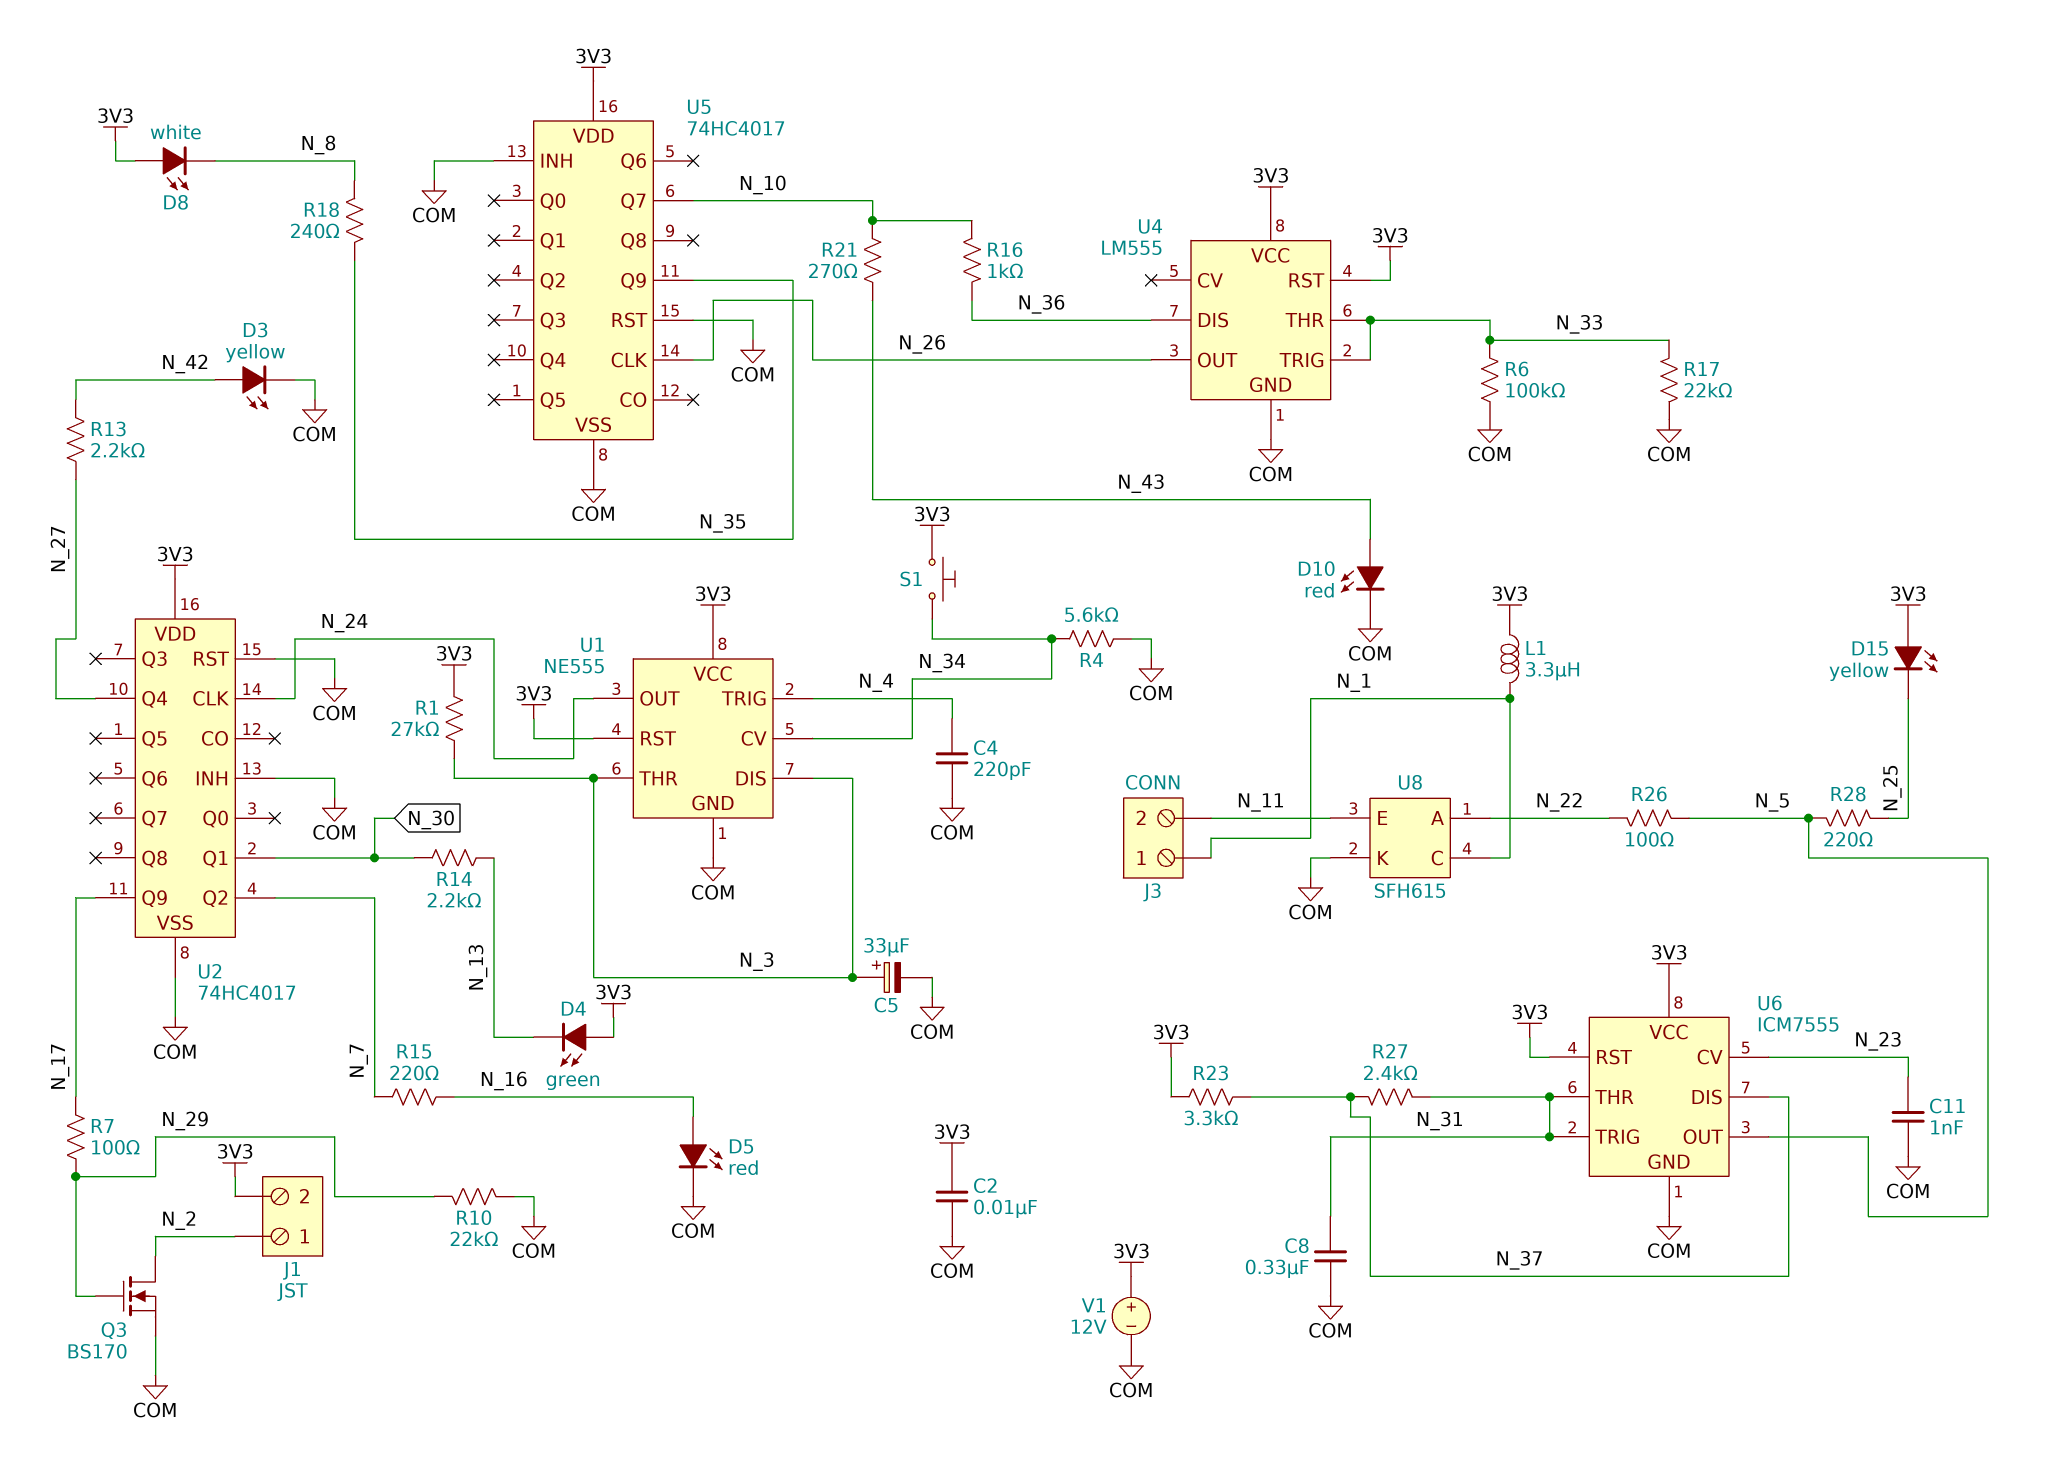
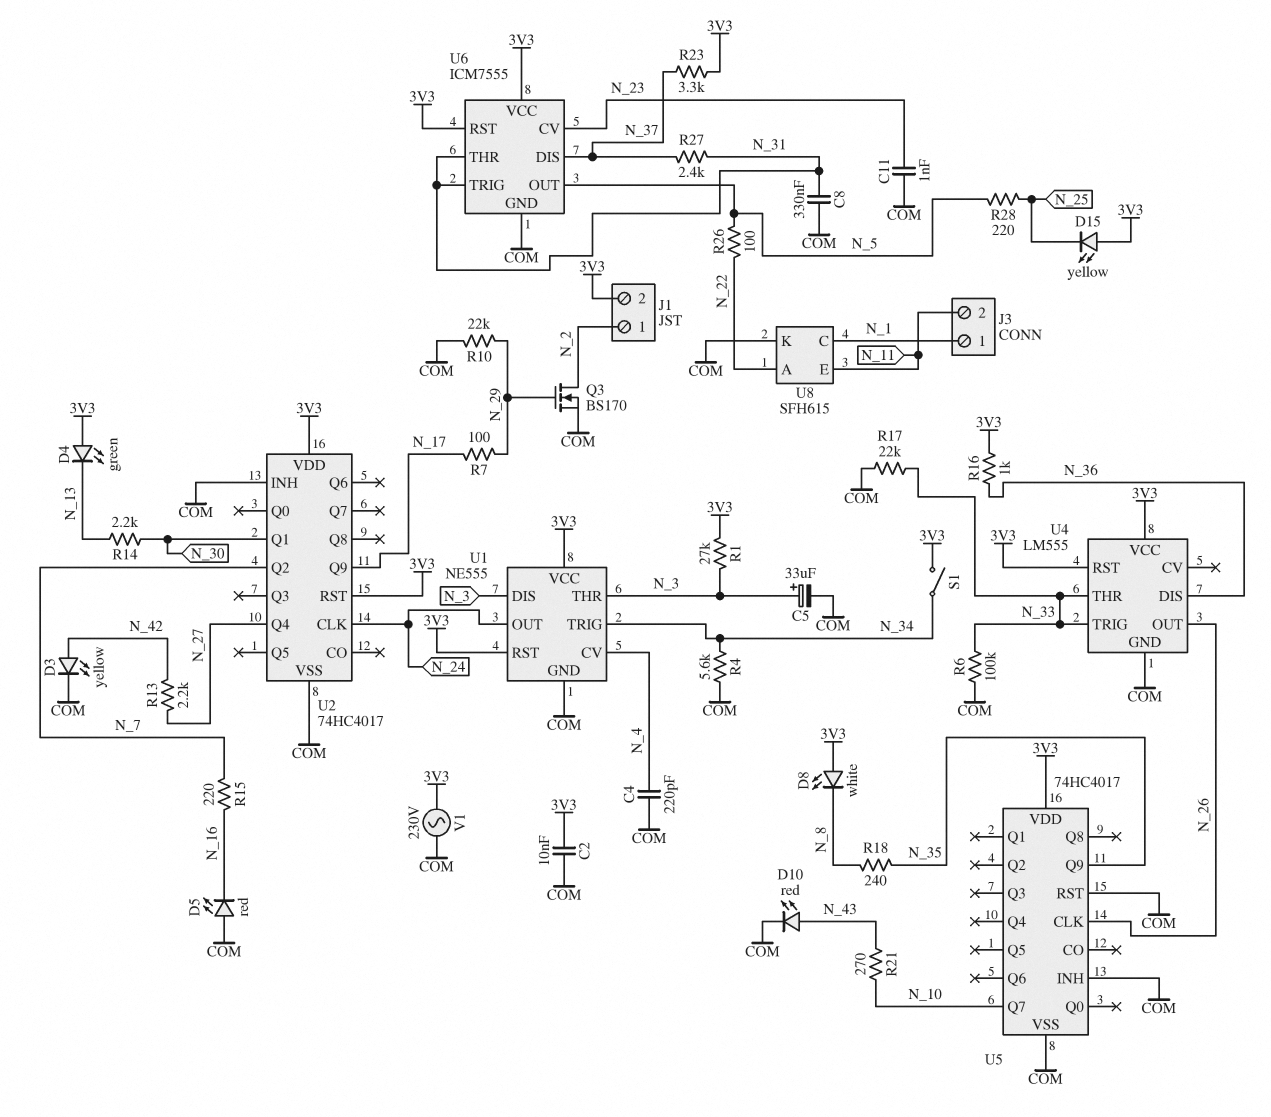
D5: LED red (A N_16, K COM) -> LED red (A COM, K N_16)
L1: 3.3uH (3V3, N_1) -> none
R16: 1k (N_10, N_36) -> 1k (3V3, N_36)
S1: button (3V3, N_34) -> switch (3V3, N_34)
U1 pin CV: N_34 -> N_4
U1 pin TRIG: N_4 -> N_34
U2 pin RST: COM -> 3V3
V1: 12V (plus 3V3, minus COM) -> AC 230V (3V3, COM)

